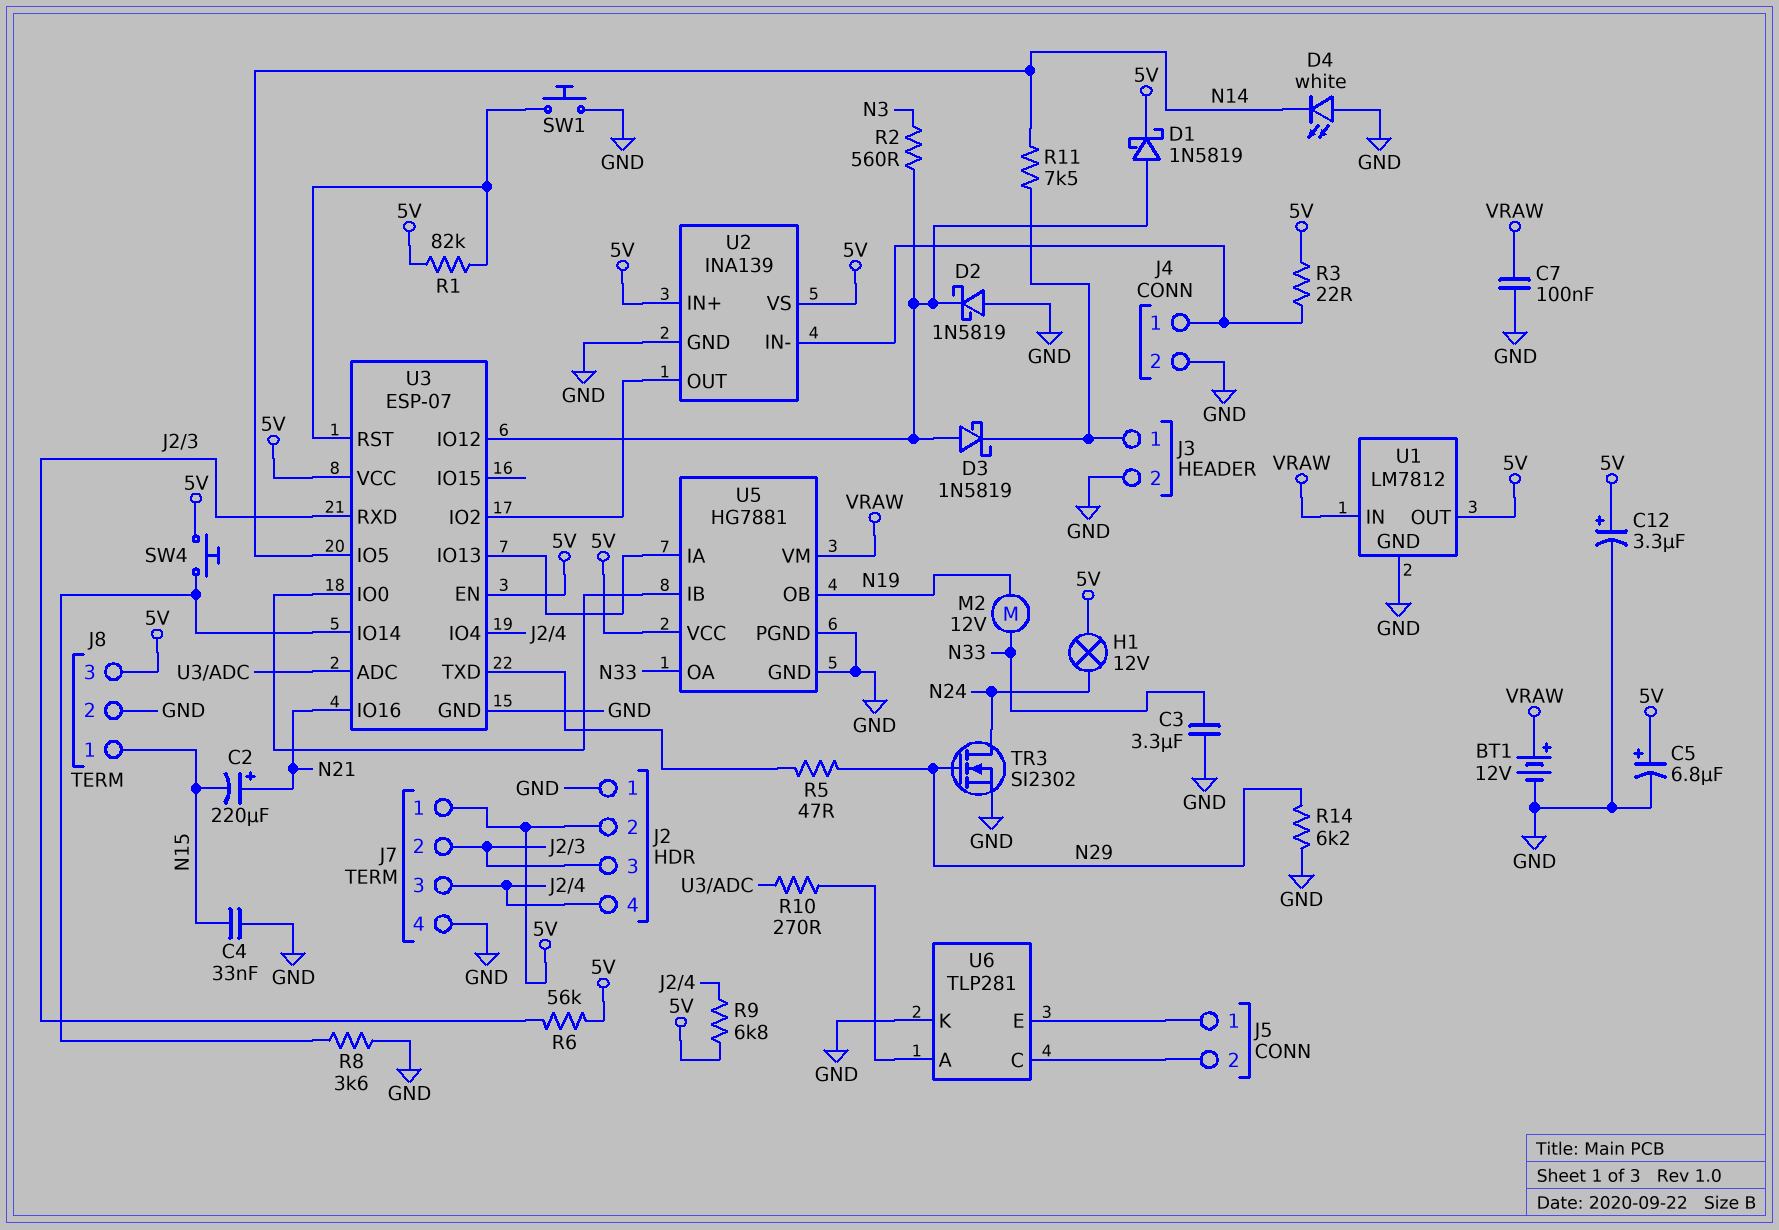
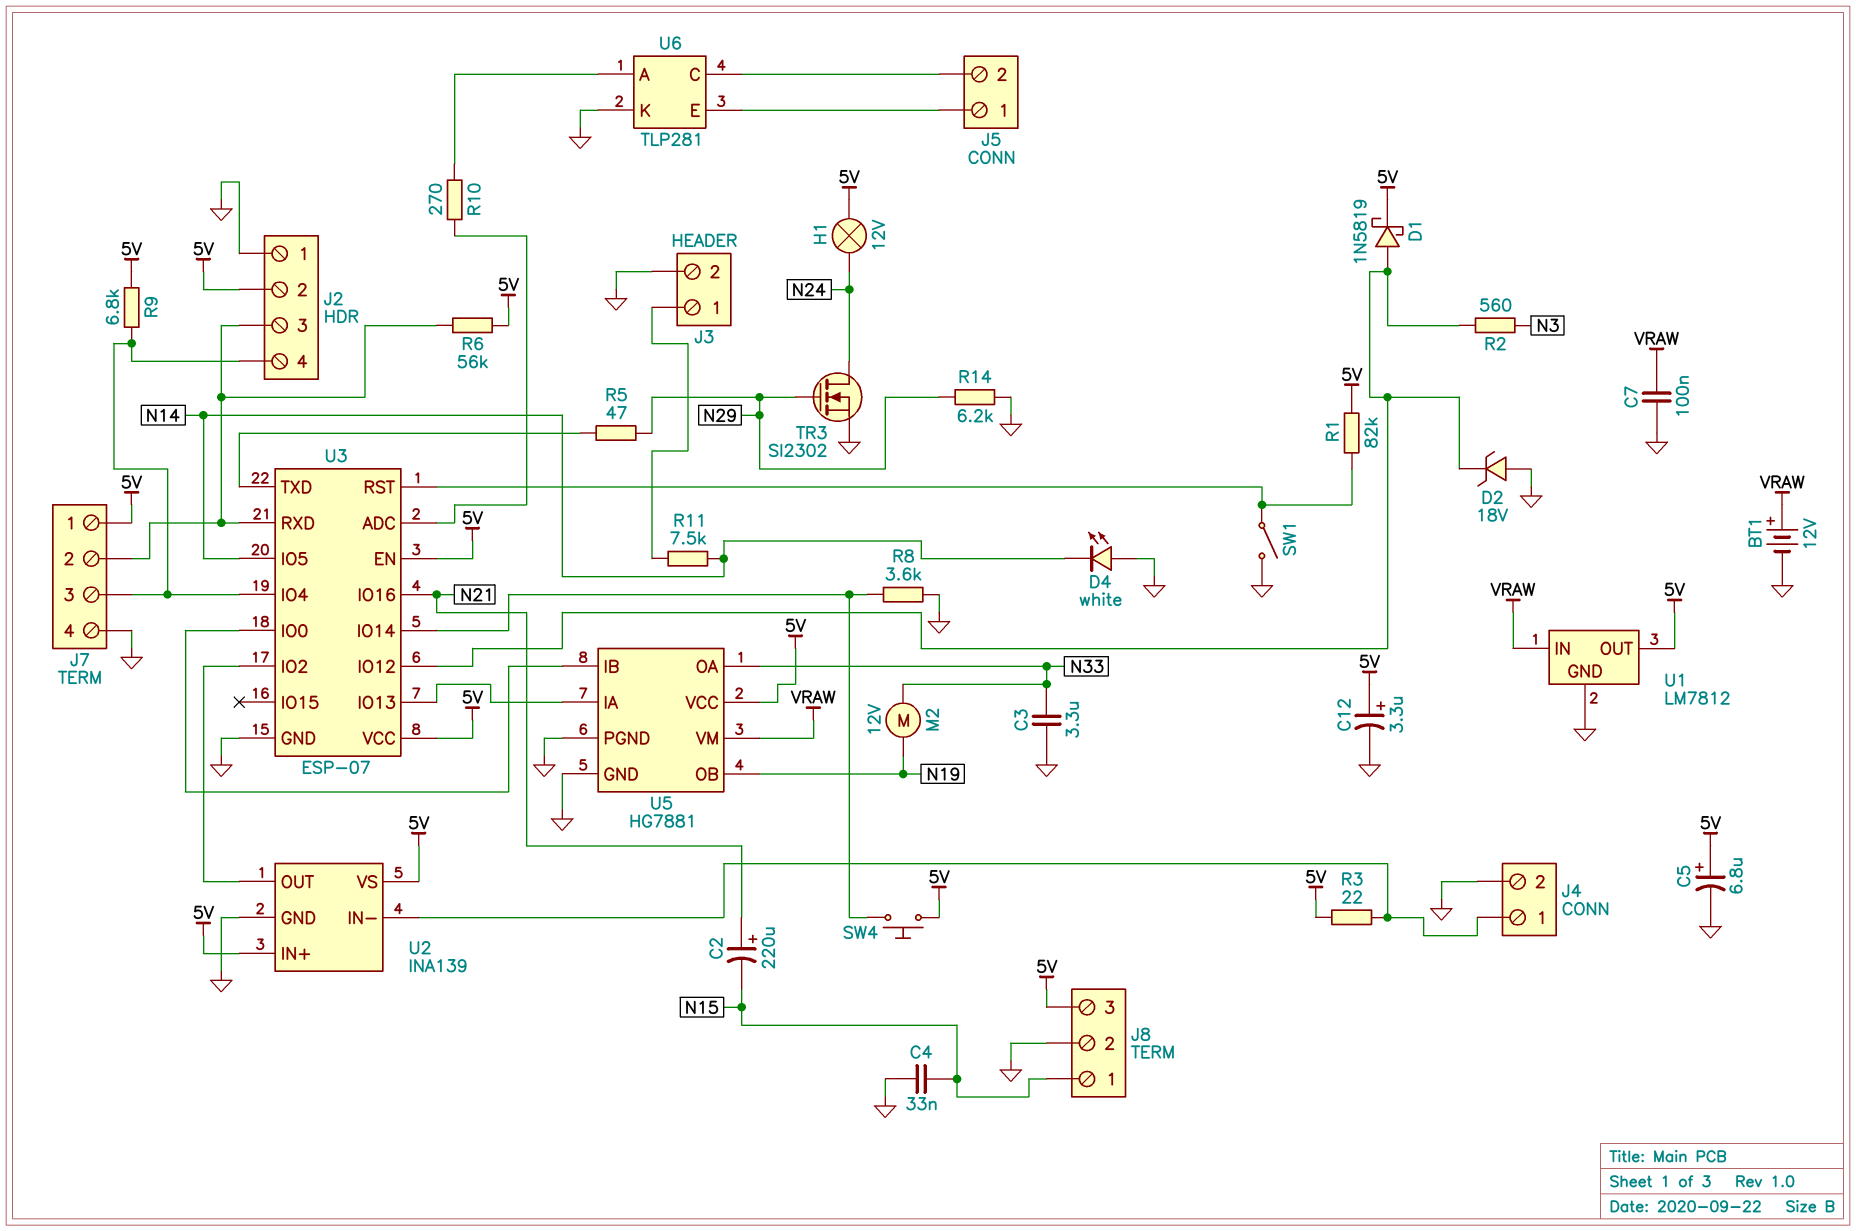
D2: schottky 1N5819 (A GND, K U3/IO12) -> zener 18V (A GND, K U3/IO12)
D3: schottky 1N5819 (A U3/IO12, K J3/1) -> none
SW1: button (GND, U3/RST) -> switch (GND, U3/RST)

